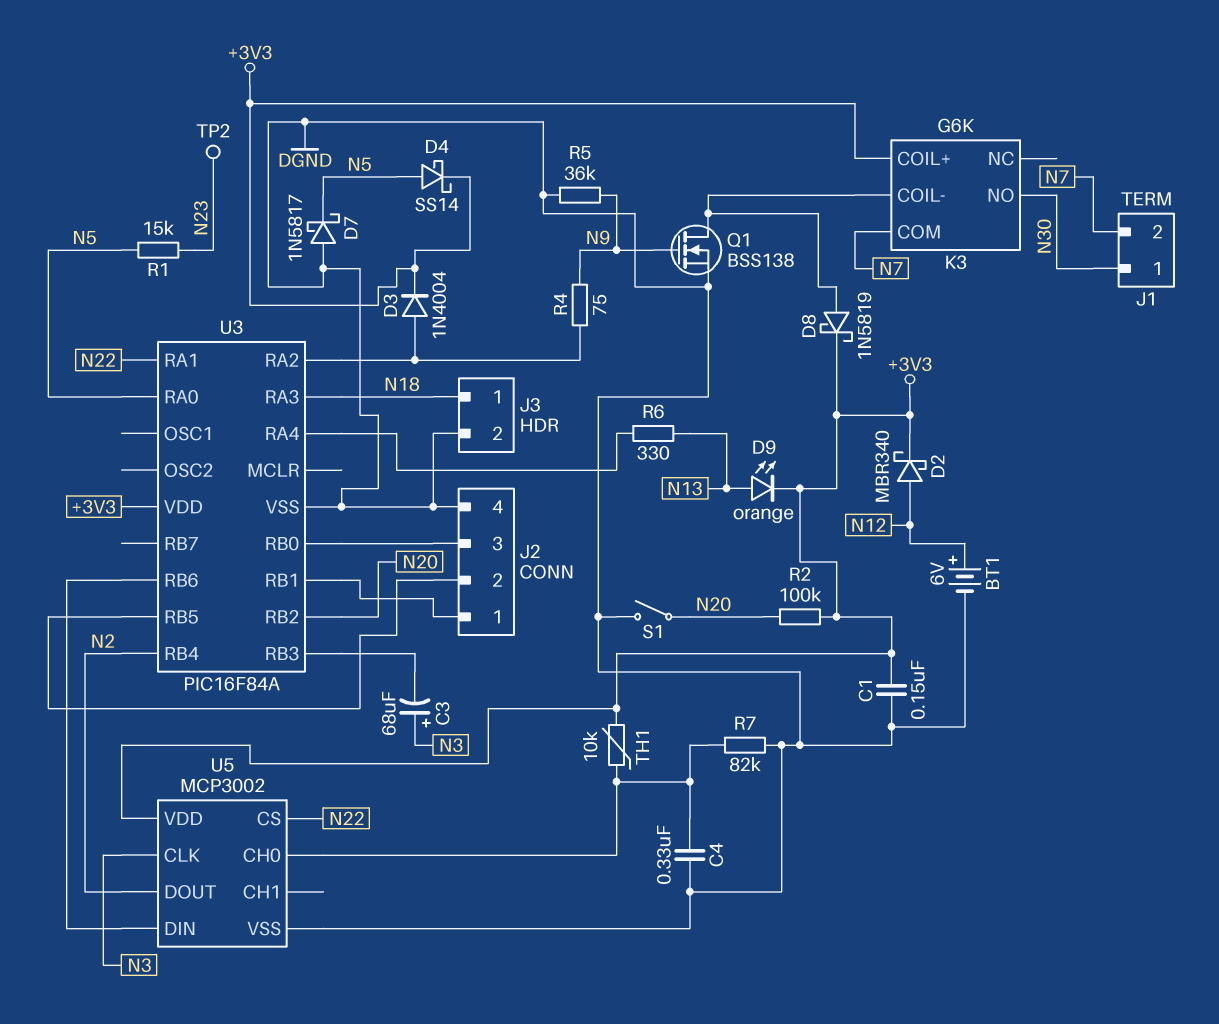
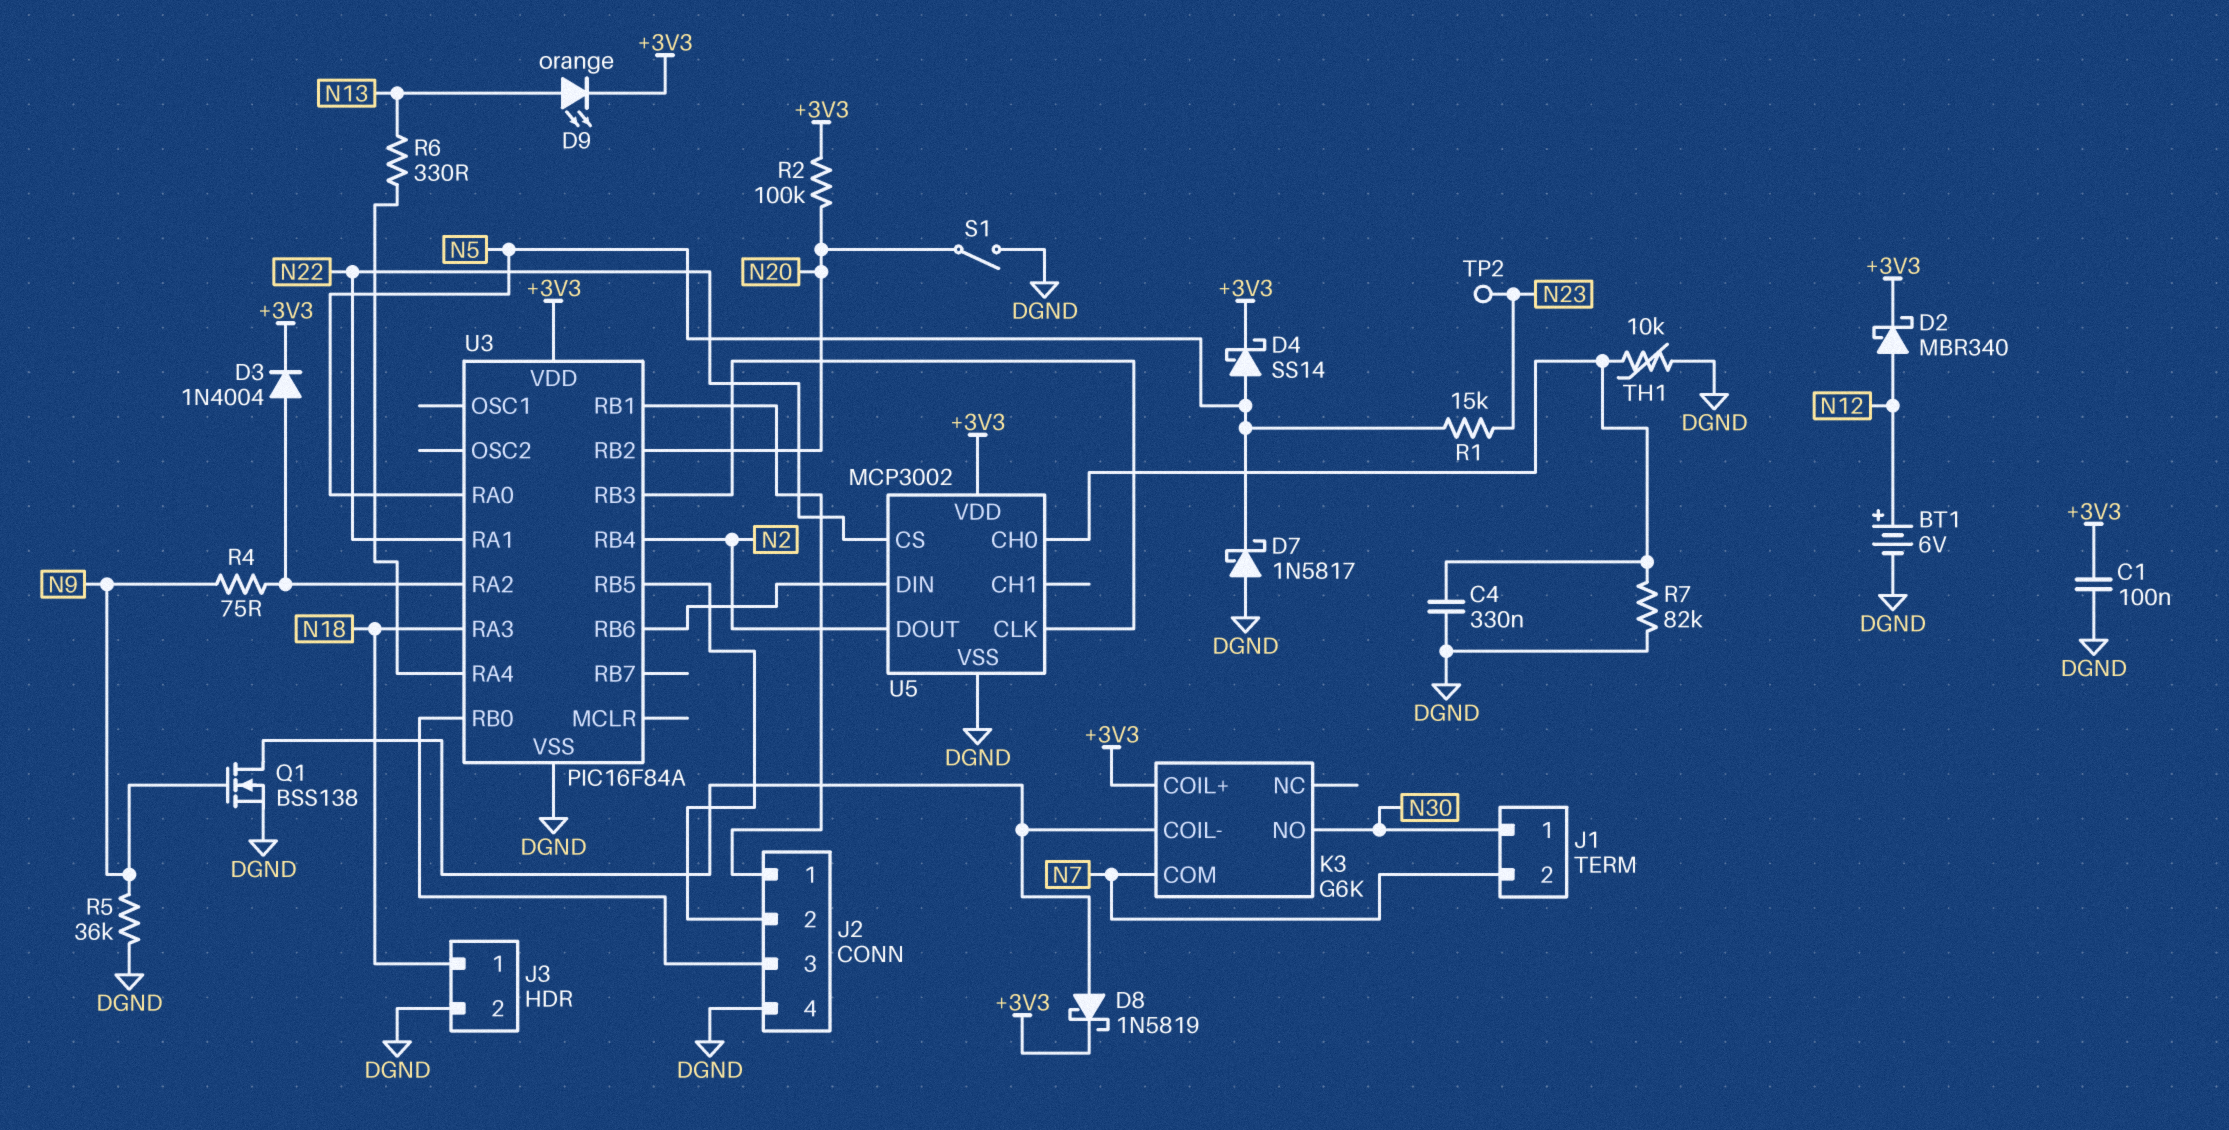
C1: 150nF (+3V3, DGND) -> 100nF (+3V3, DGND)
C3: 68uF (plus N3, minus U3/RB3) -> none
TH1: 10k (+3V3, U5/CH0) -> 10k (DGND, U5/CH0)
U5 pin CLK: N3 -> U3/RB3

